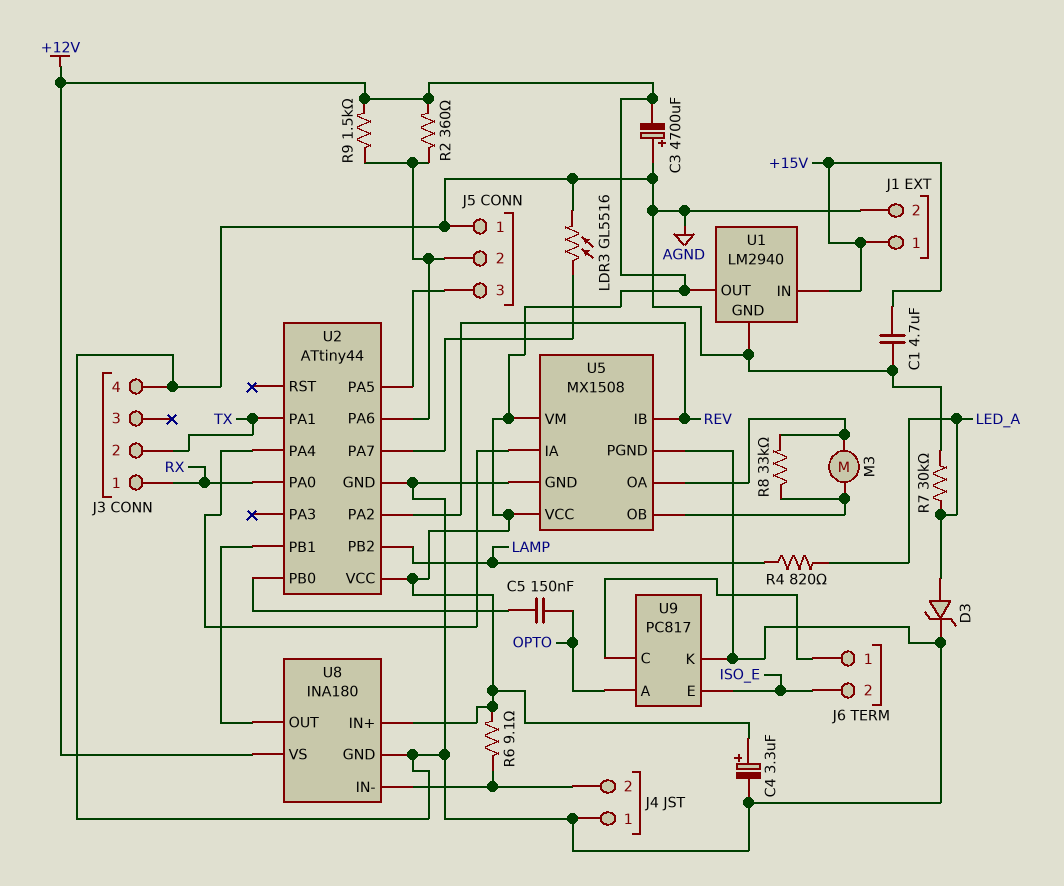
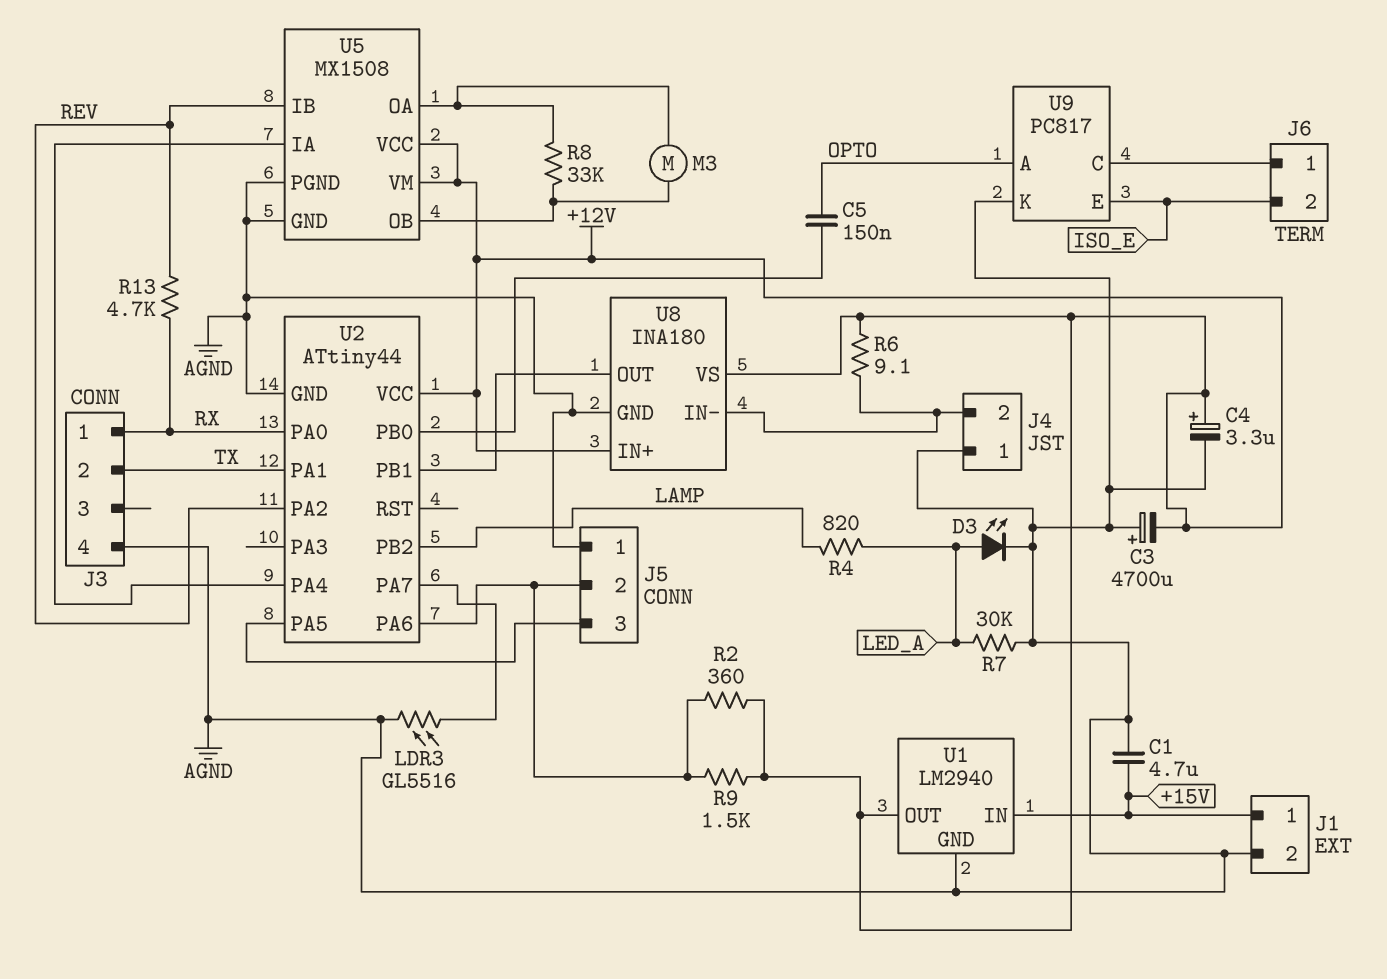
D3: zener (A LED_A, K AGND) -> LED (A LED_A, K AGND)
R13: none -> 4.7k (REV, RX)

